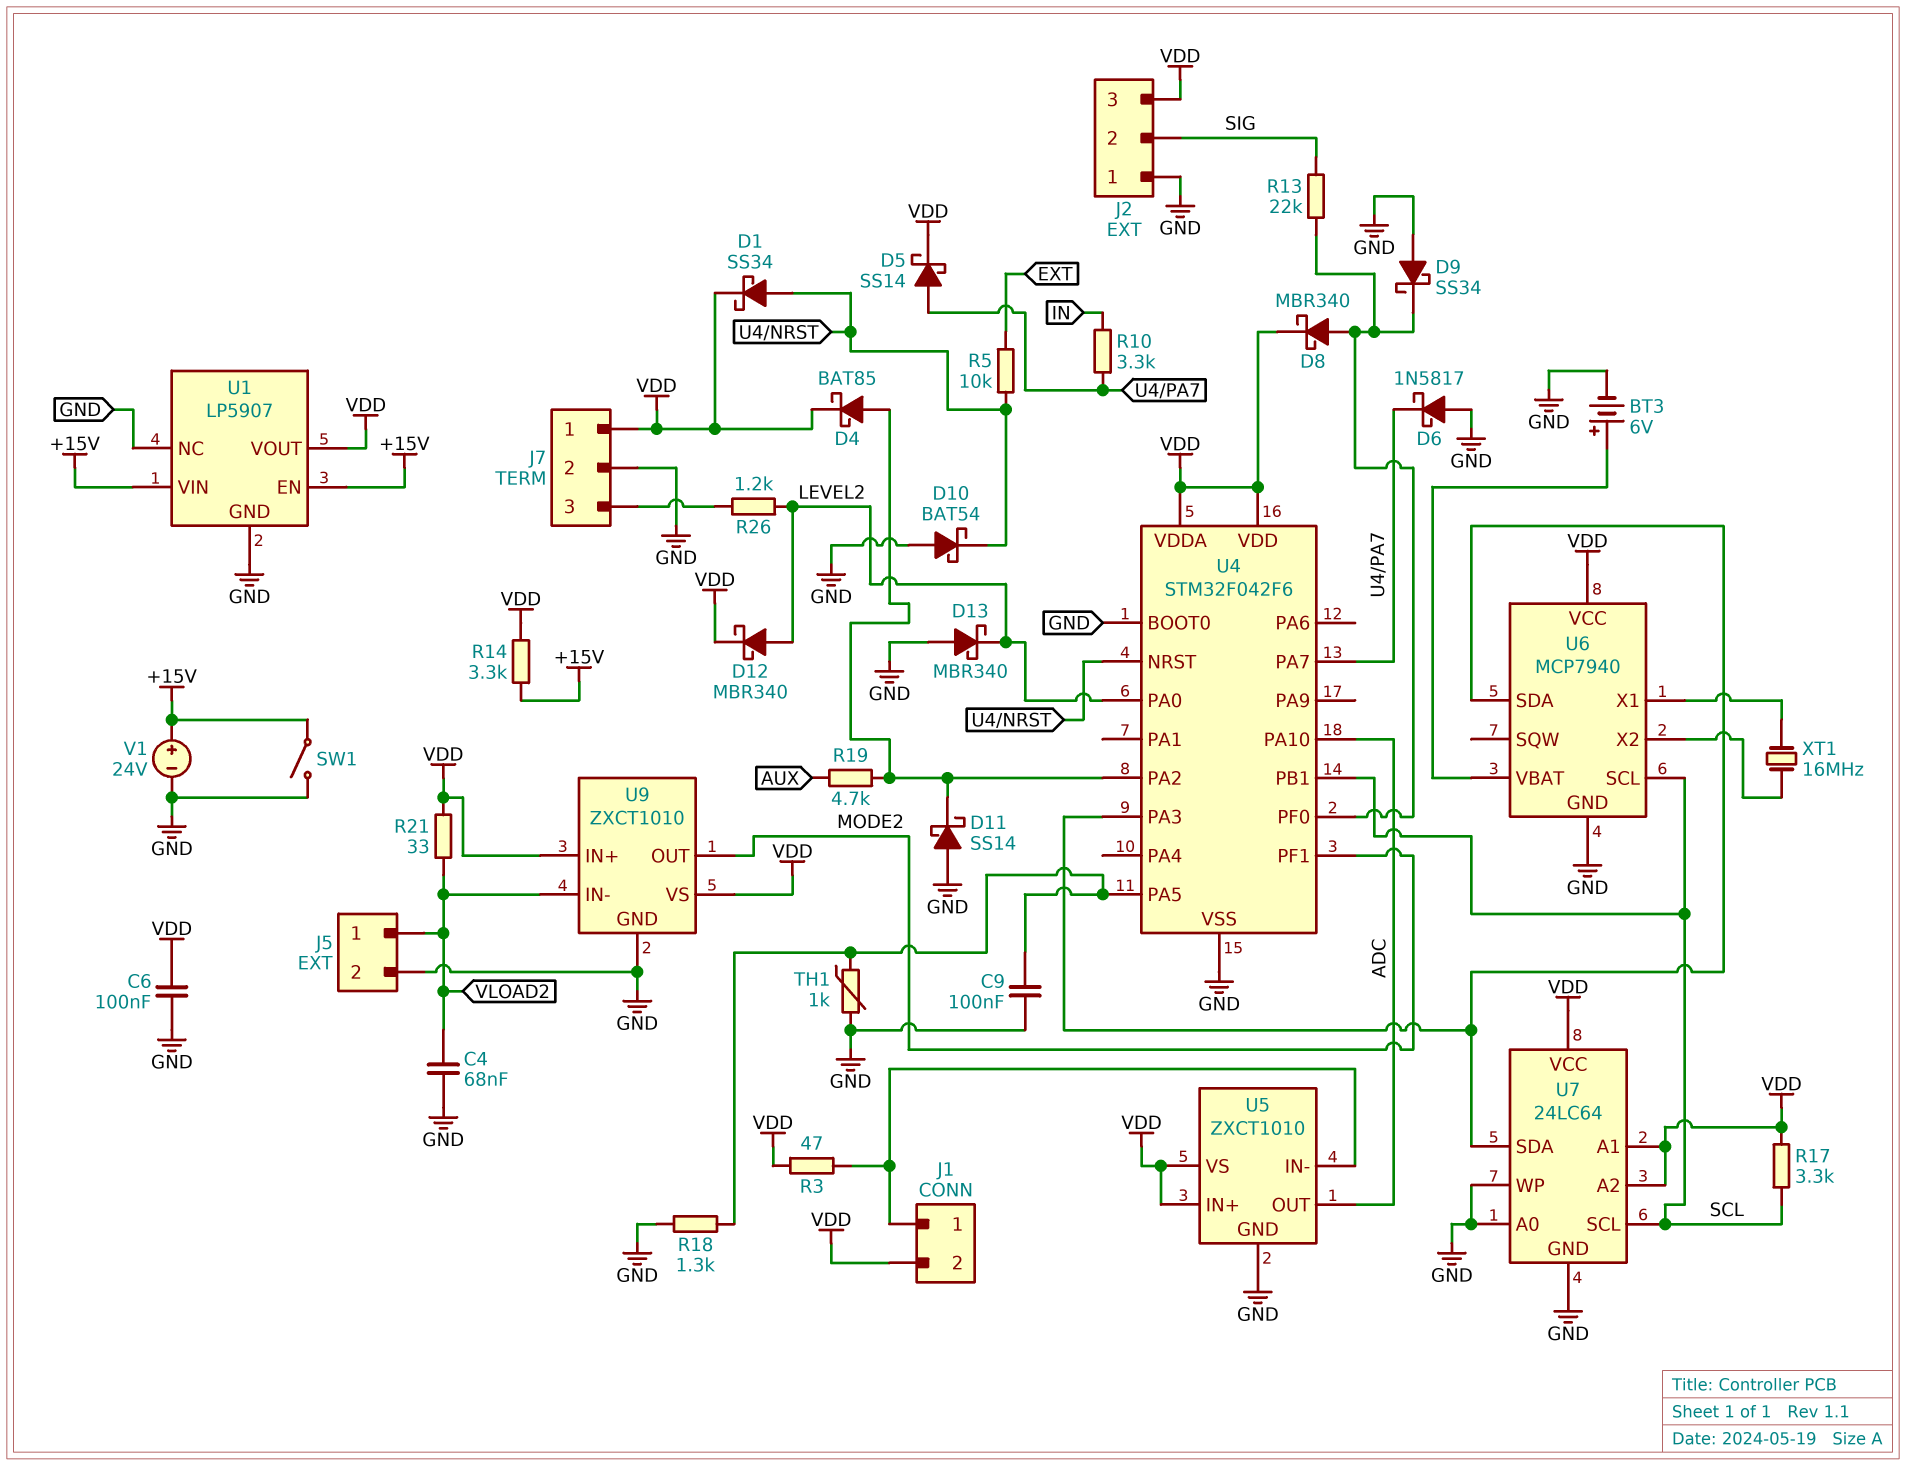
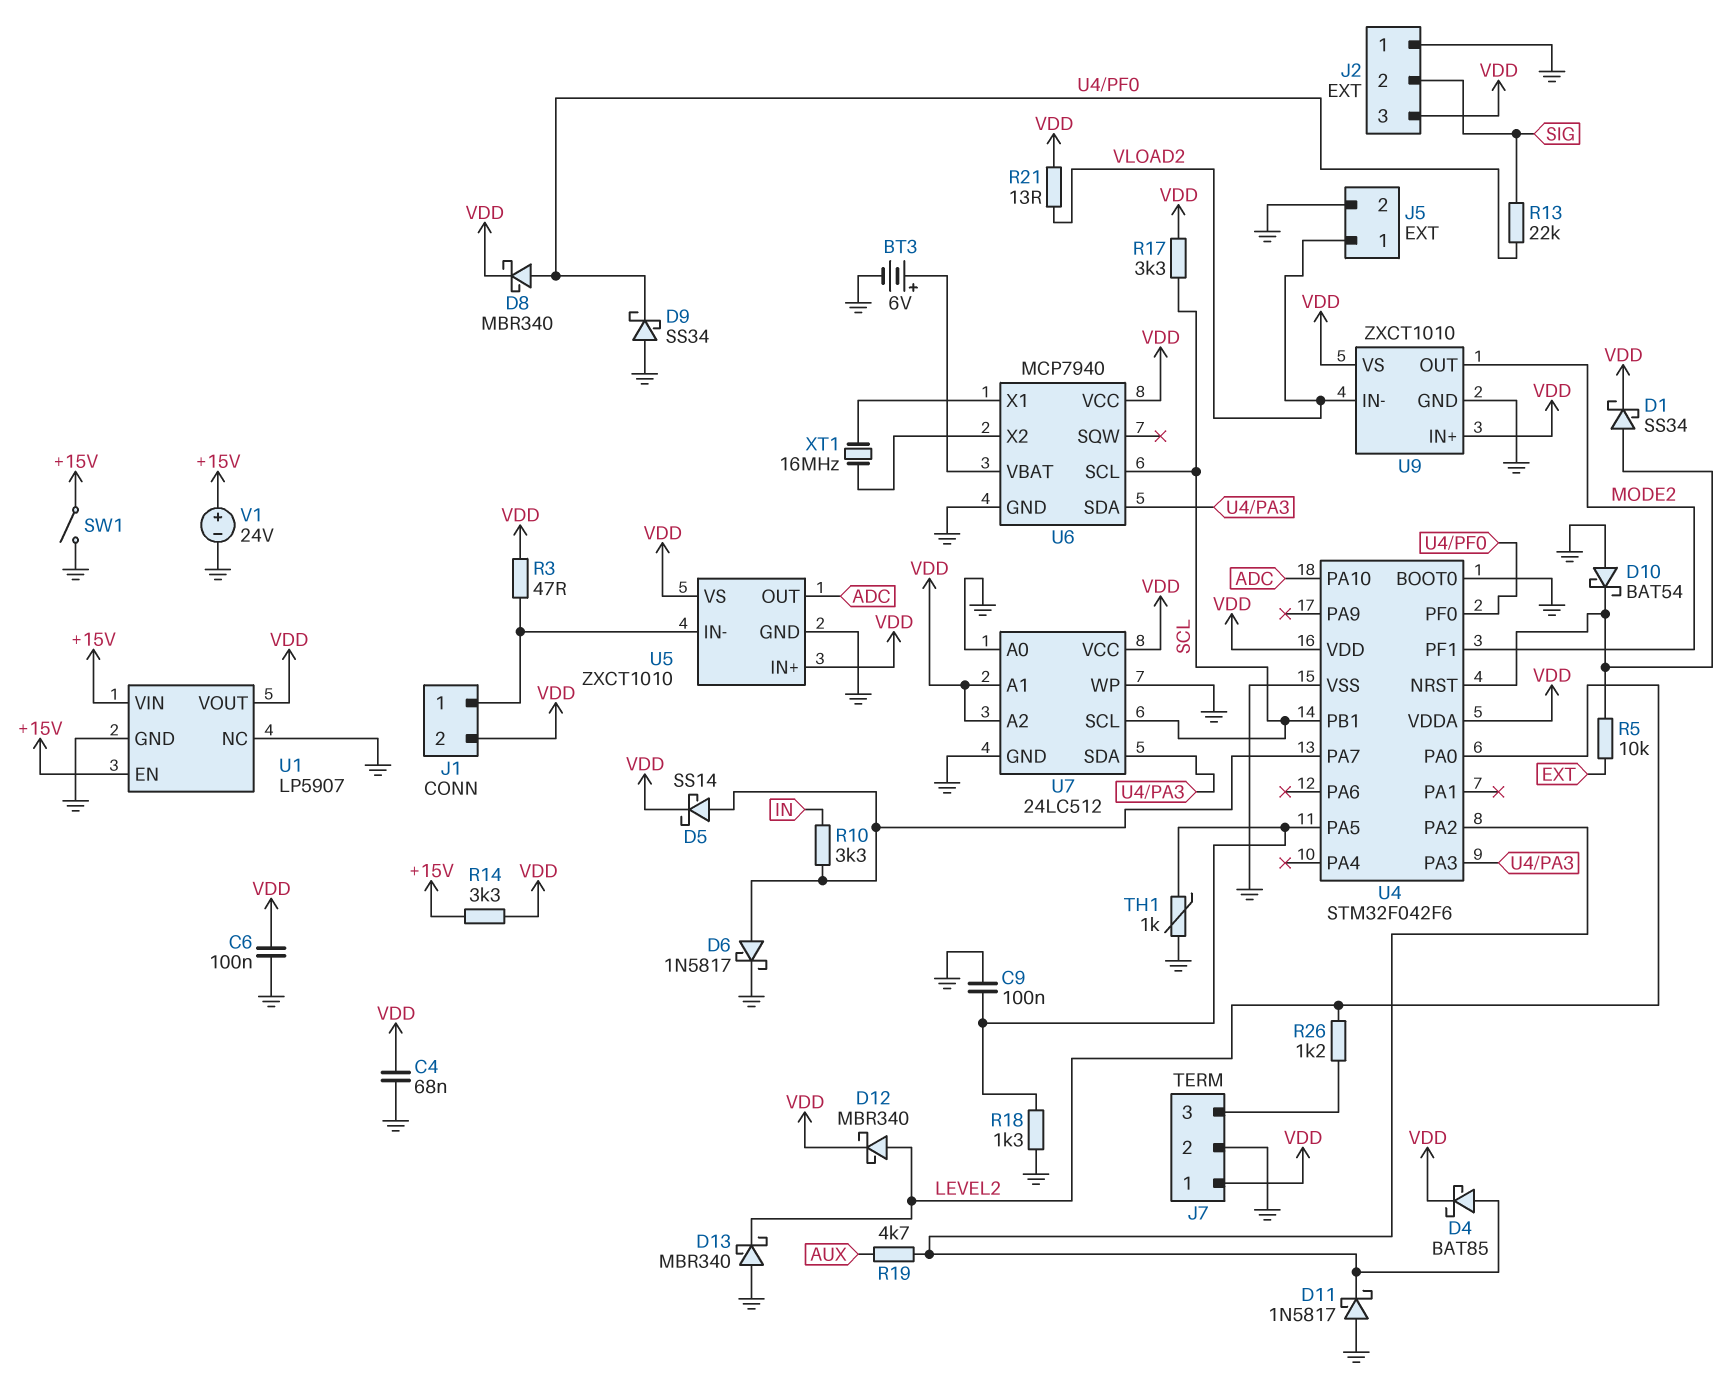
C4: 68nF (GND, VLOAD2) -> 68nF (GND, VDD)
D6: schottky 1N5817 (A GND, K U4/PA7) -> schottky 1N5817 (A U4/PA7, K GND)
D11: schottky SS14 (A GND, K U4/PA2) -> schottky 1N5817 (A GND, K U4/PA2)
R21: 33 (VDD, VLOAD2) -> 13 (VDD, VLOAD2)
U7: 24LC64 -> 24LC512

